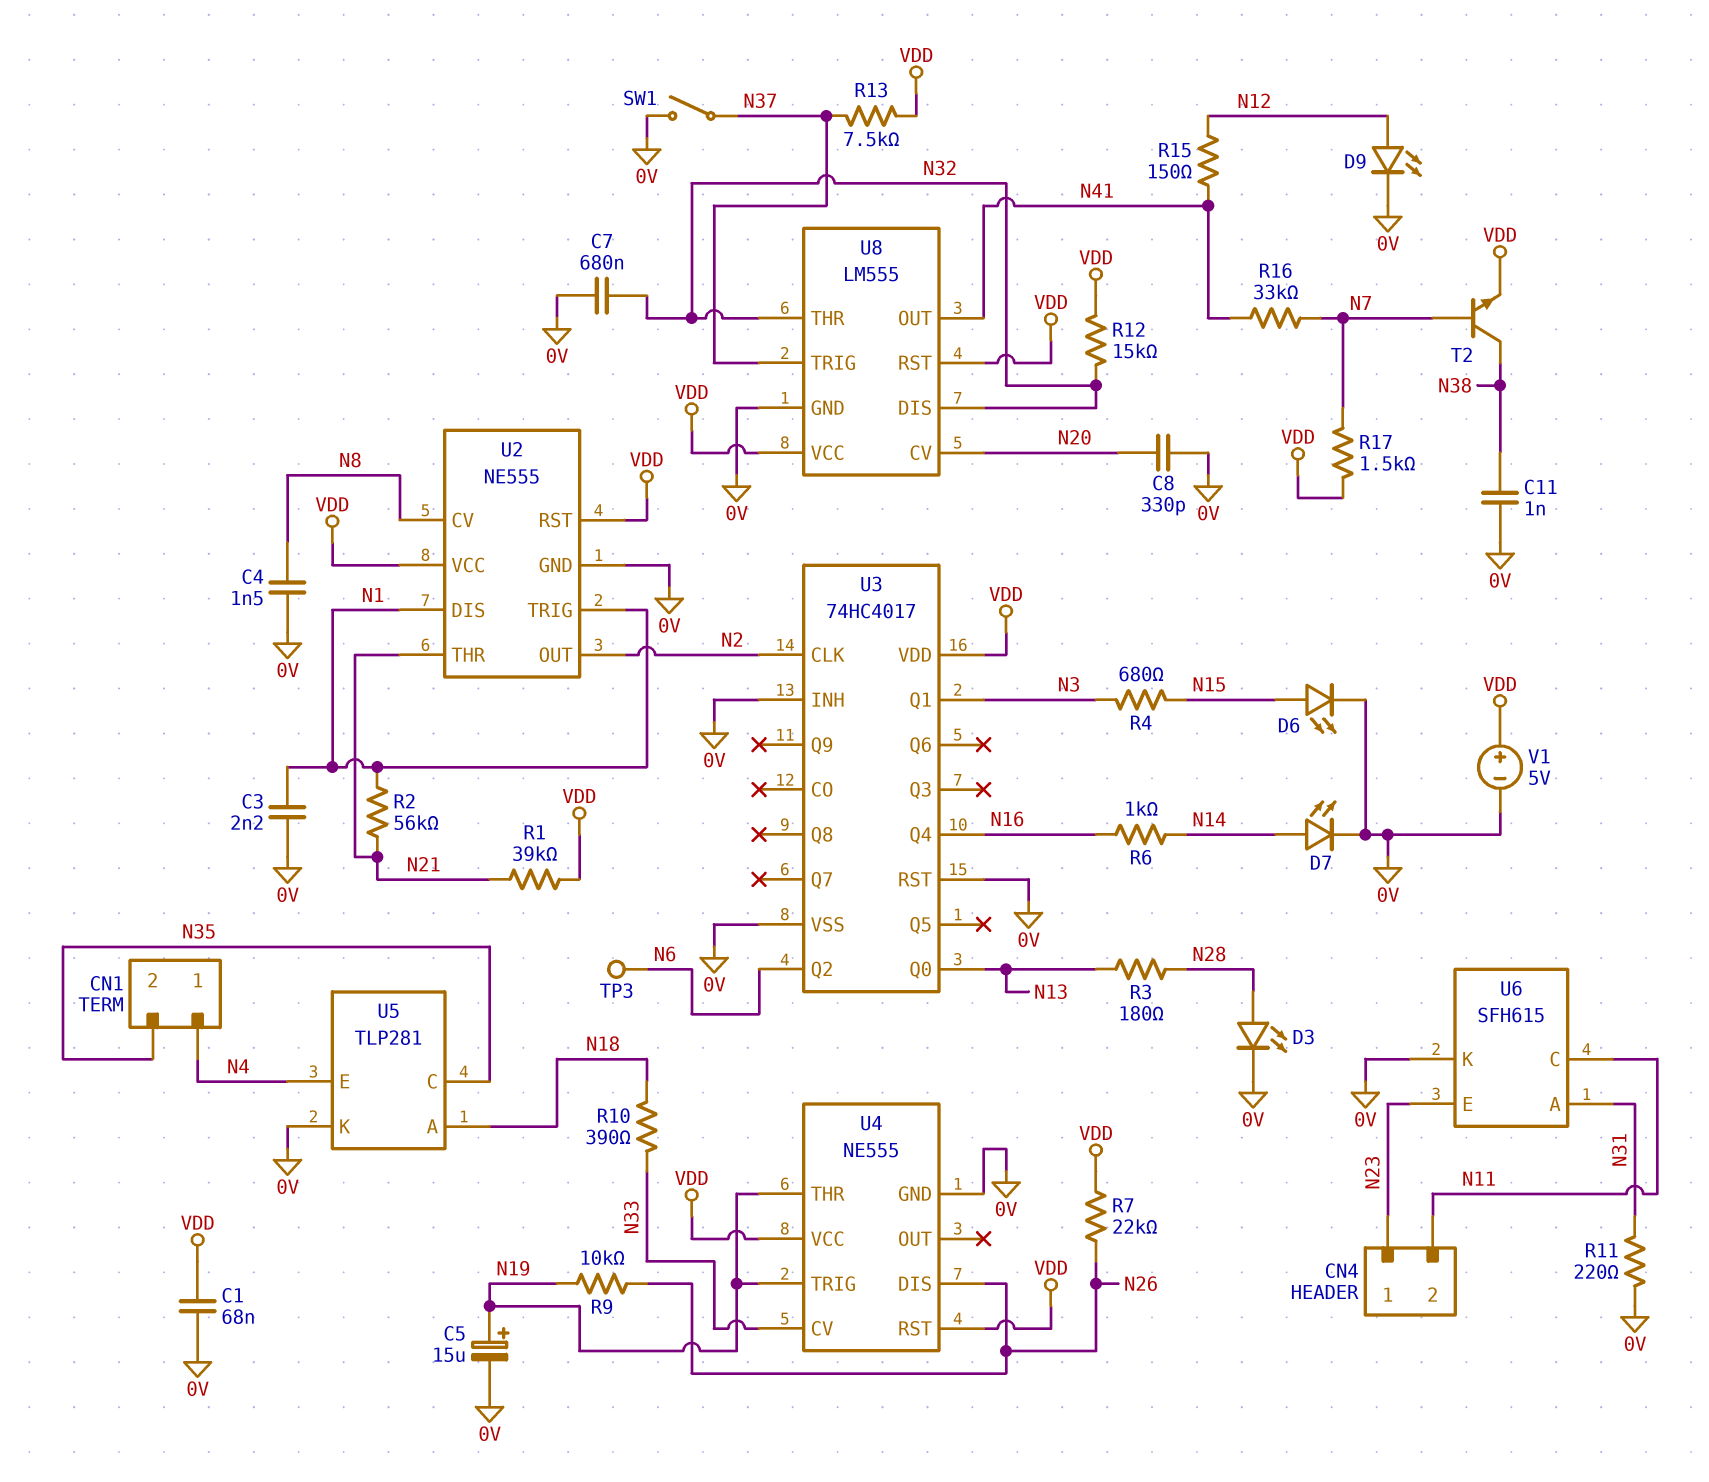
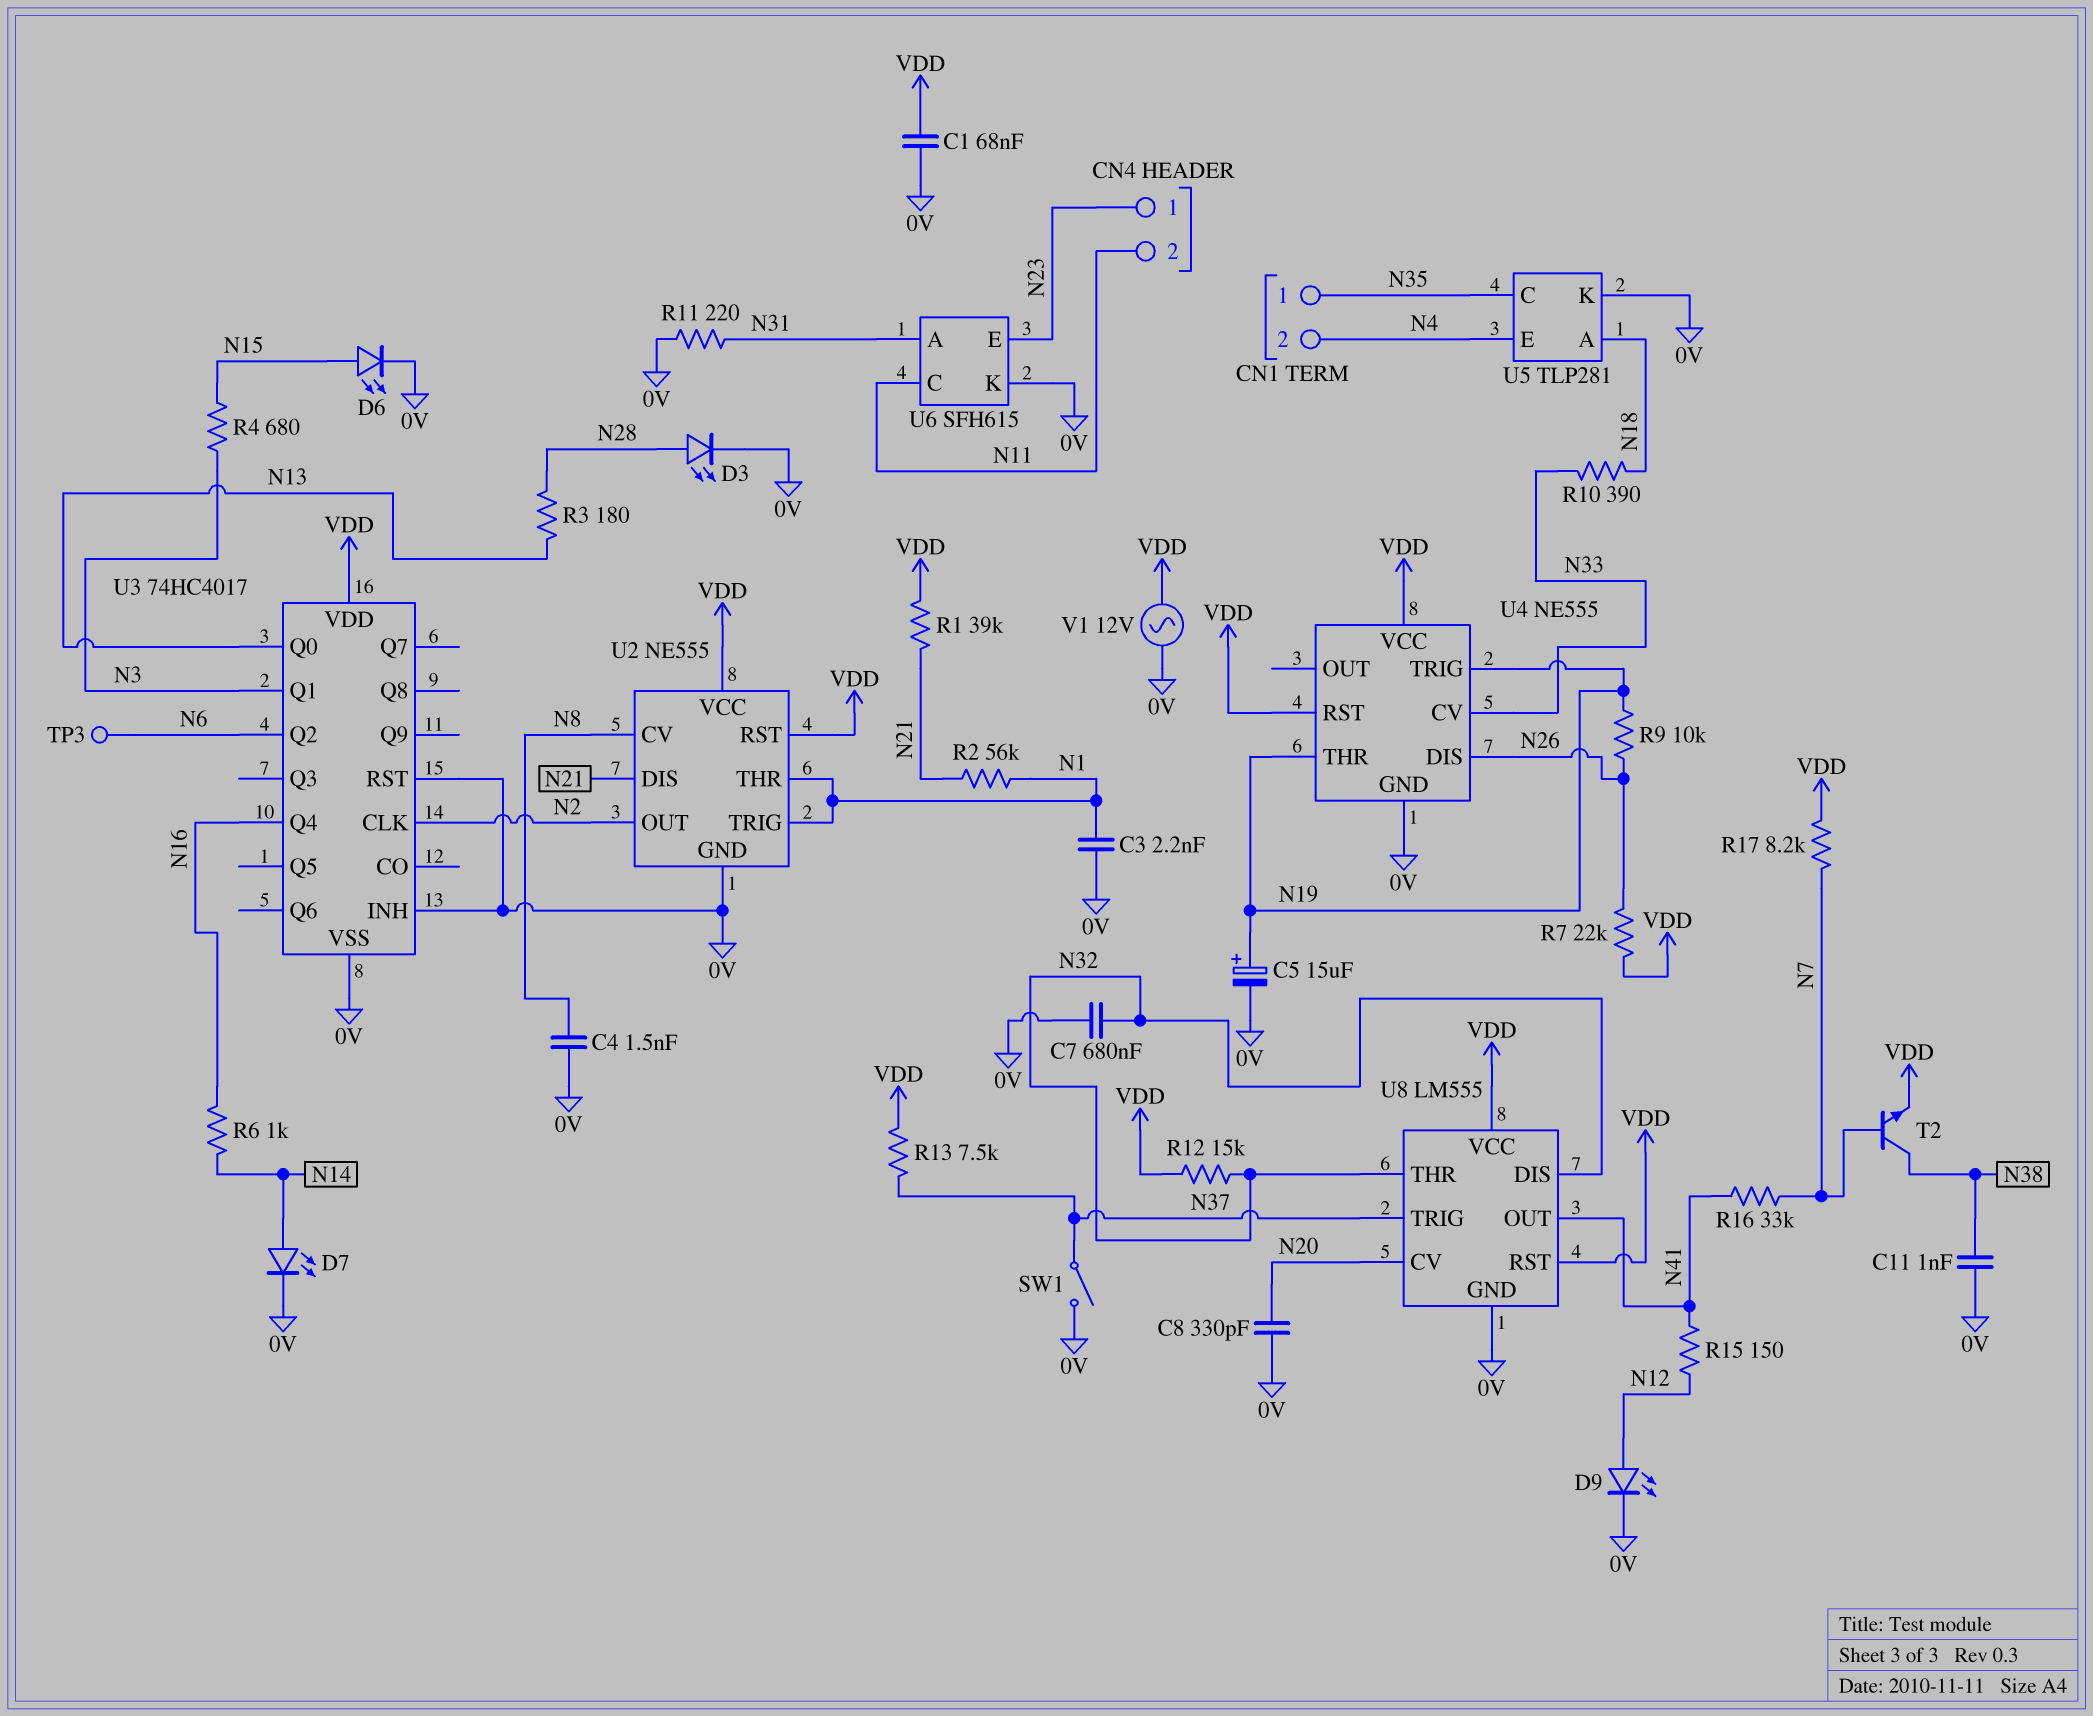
CN1 pin 1: N4 -> N35
CN1 pin 2: N35 -> N4
R17: 1.5k (N7, VDD) -> 8.2k (N7, VDD)
U2 pin DIS: N1 -> N21
U2 pin THR: N21 -> N1
V1: 5V (plus VDD, minus 0V) -> AC 12V (0V, VDD)

